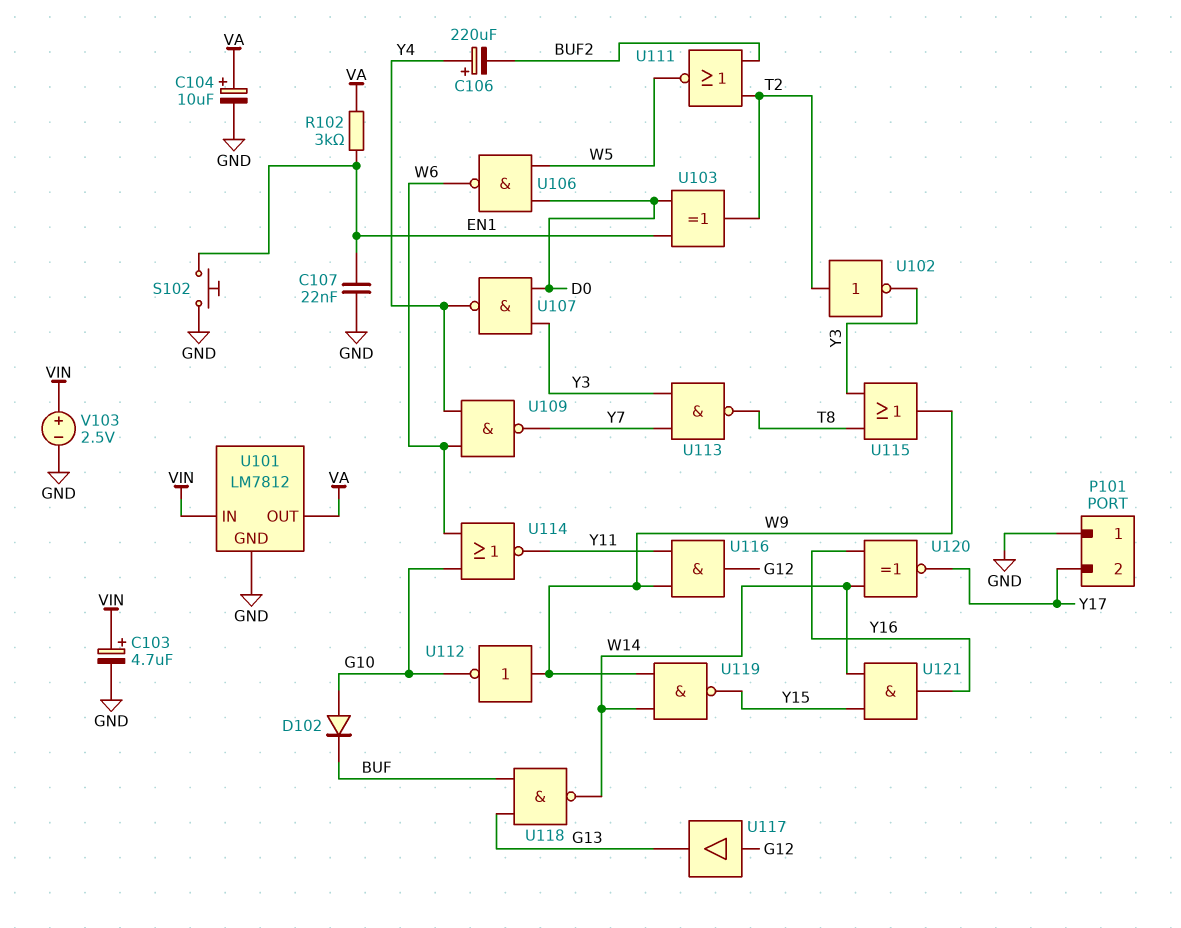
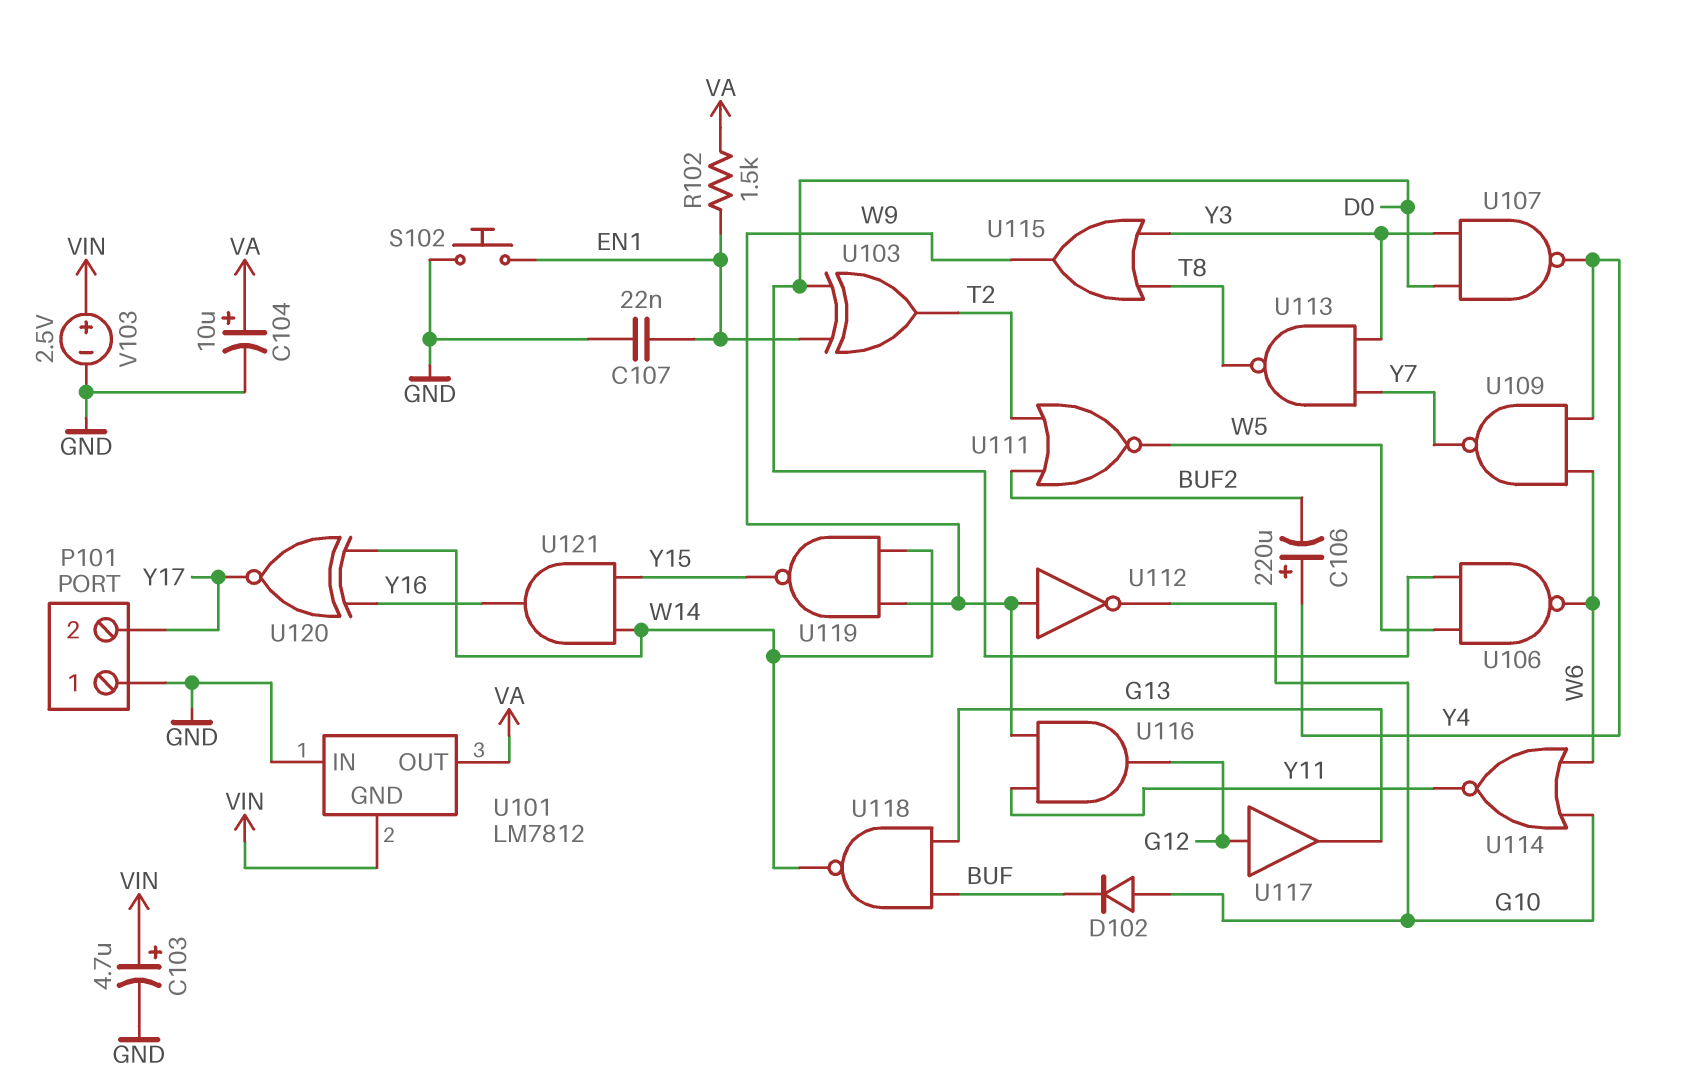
R102: 3k (EN1, VA) -> 1.5k (EN1, VA)
U101 pin GND: GND -> VIN
U101 pin IN: VIN -> GND
U102: NOT (in T2, out Y3) -> none

